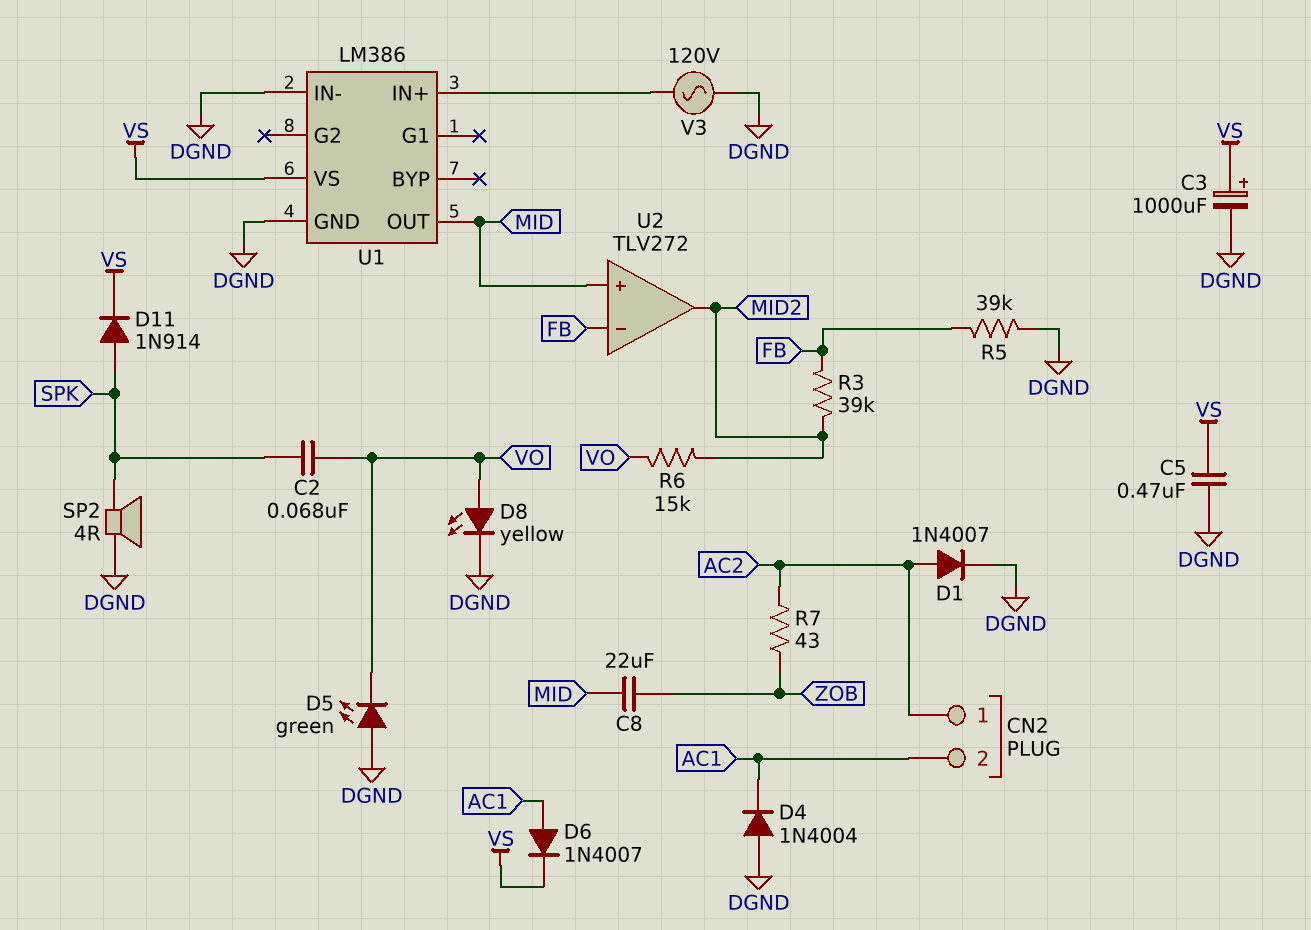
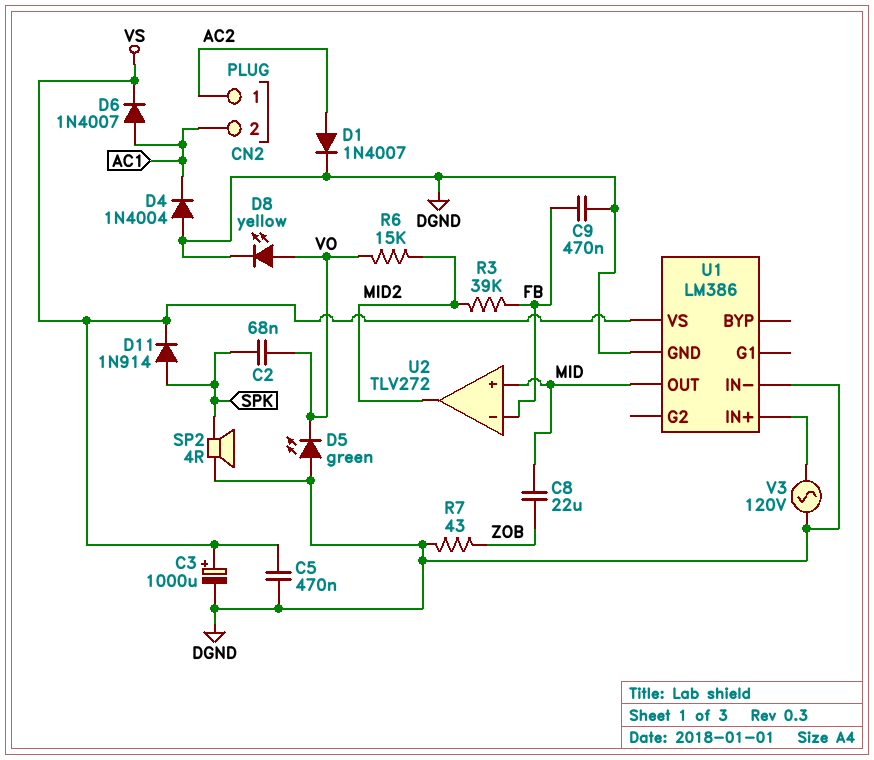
C9: none -> 470nF (DGND, FB)
R5: 39k (DGND, FB) -> none
R7: 43 (AC2, ZOB) -> 43 (DGND, ZOB)

